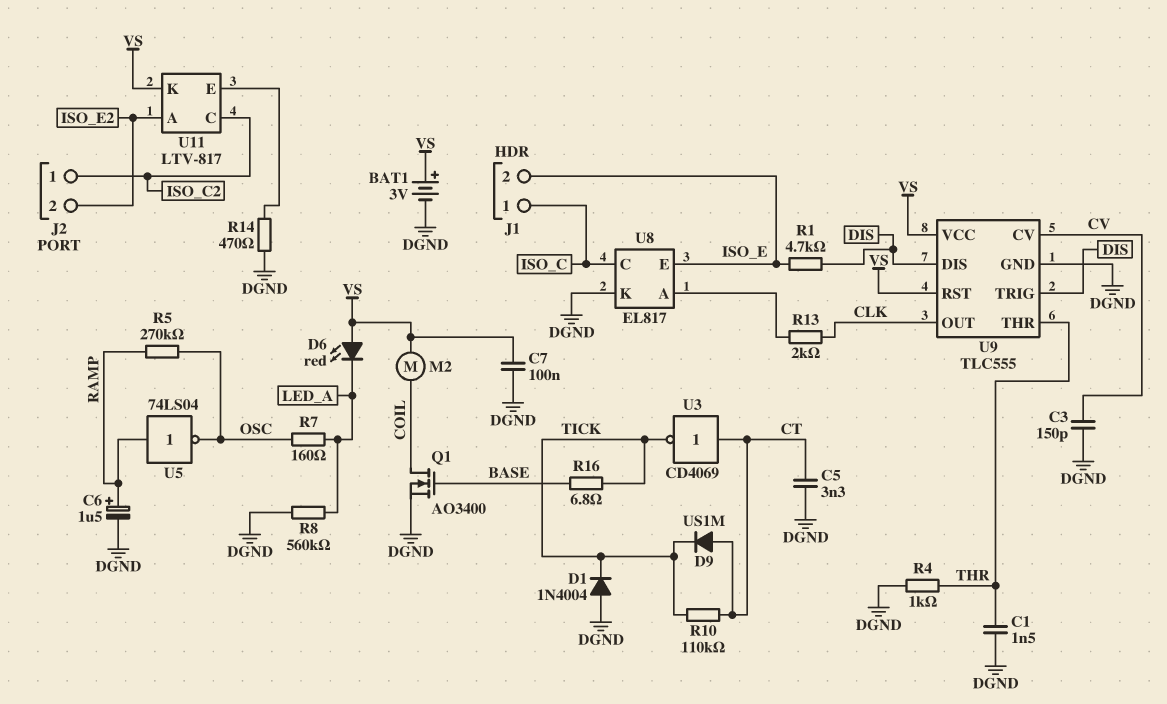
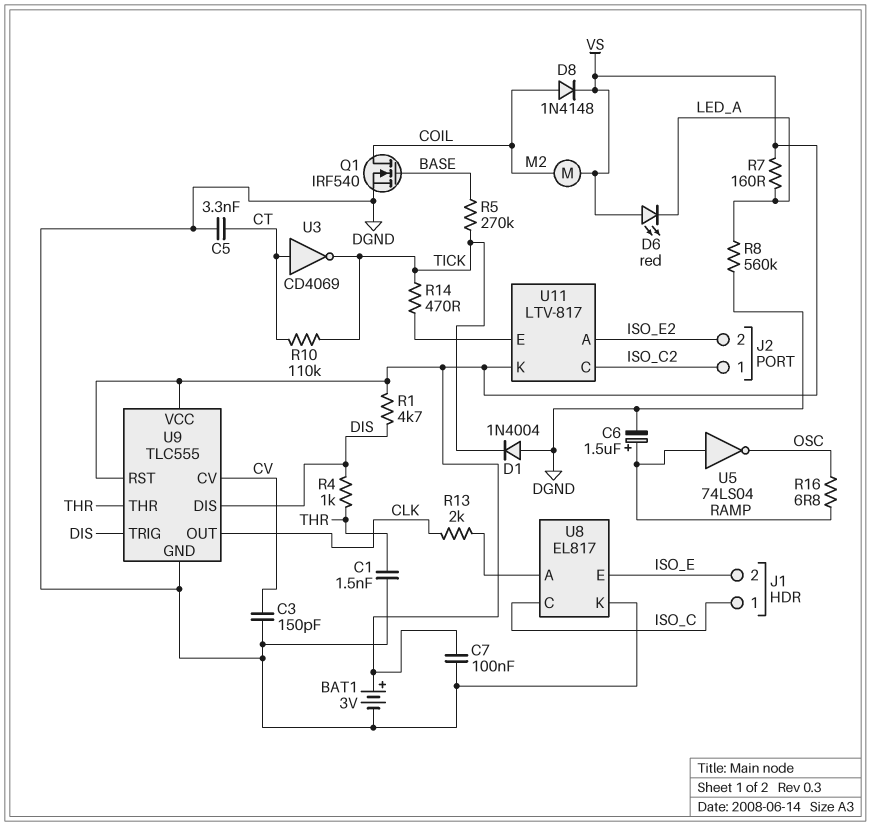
D8: none -> diode 1N4148 (A COIL, K VS)
D9: diode US1M (A CT, K TICK) -> none
Q1: NMOS AO3400 (G BASE, D COIL, S DGND) -> NMOS IRF540 (G BASE, D COIL, S DGND)
R1: 4.7k (DIS, ISO_E) -> 4.7k (DIS, VS)
R4: 1k (DGND, THR) -> 1k (DIS, THR)
R5: 270k (OSC, RAMP) -> 270k (BASE, TICK)
R7: 160 (LED_A, OSC) -> 160 (LED_A, VS)
R14: 470 (DGND, U11/E) -> 470 (TICK, U11/E)
R16: 6.8 (BASE, TICK) -> 6.8 (OSC, RAMP)

